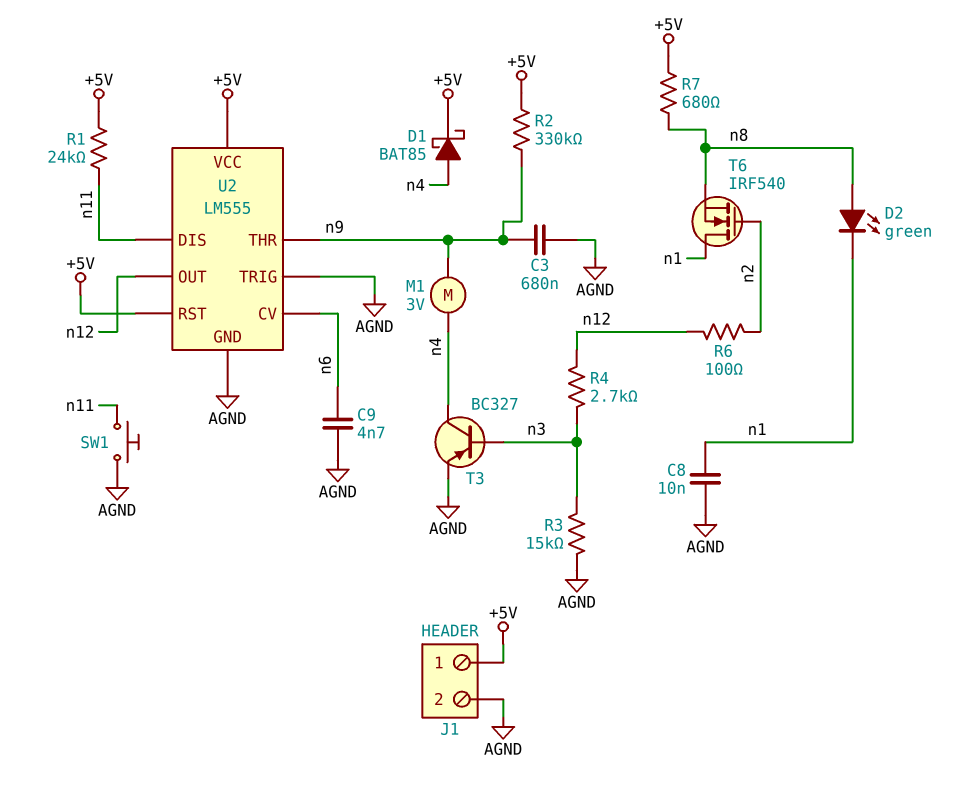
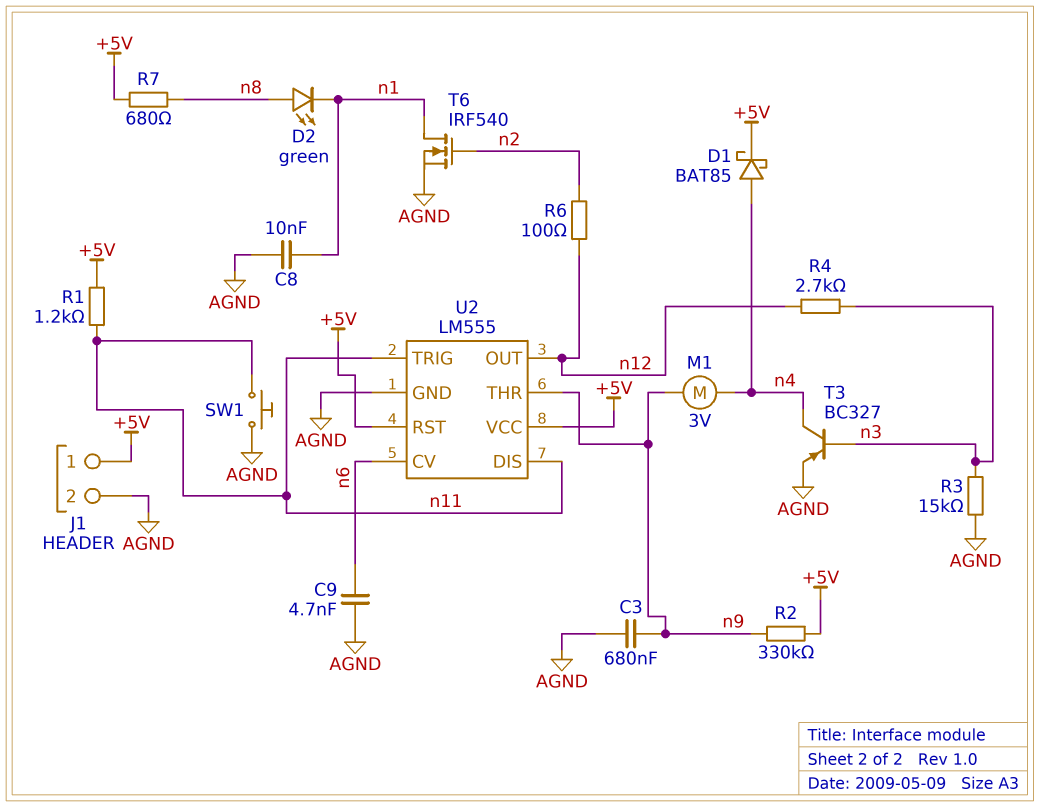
R1: 24k (+5V, n11) -> 1.2k (+5V, n11)
T6: NMOS IRF540 (G n2, D n1, S n8) -> NMOS IRF540 (G n2, D n1, S AGND)
U2 pin TRIG: AGND -> n11

